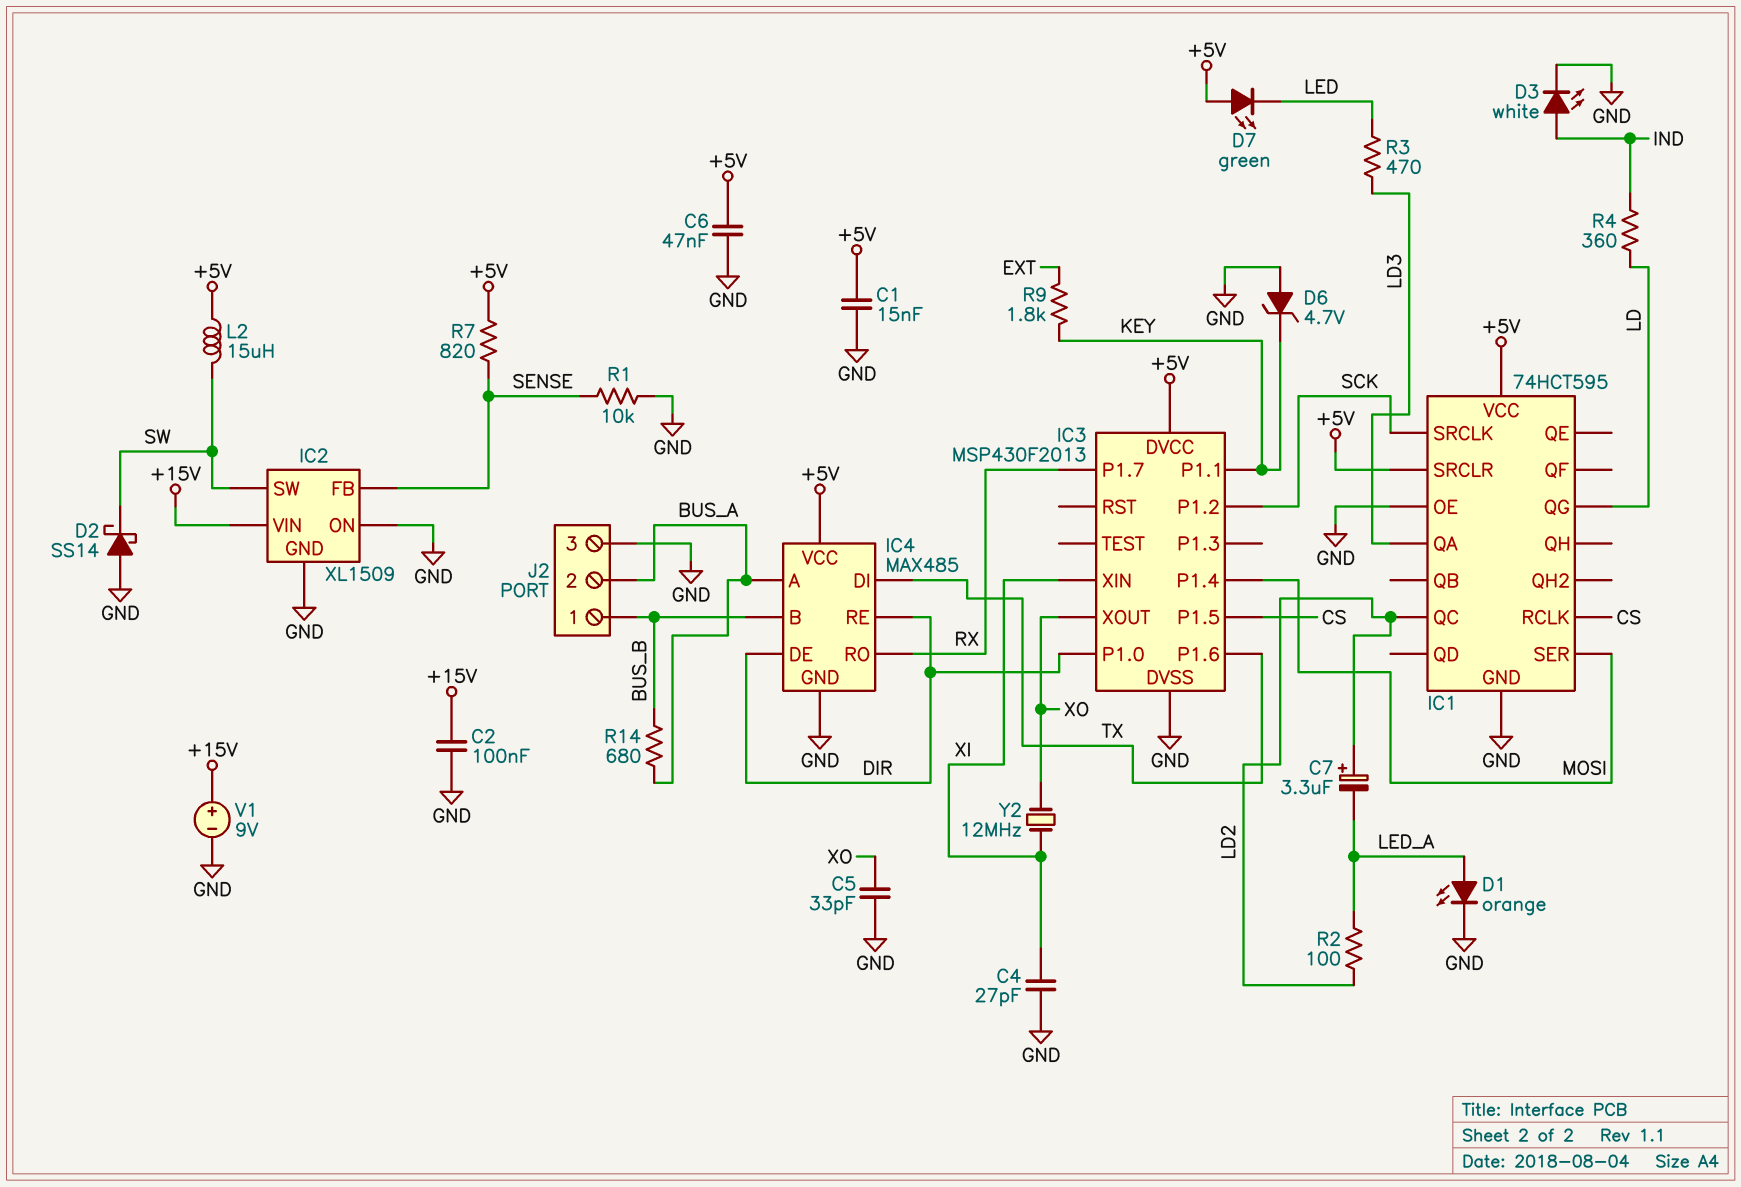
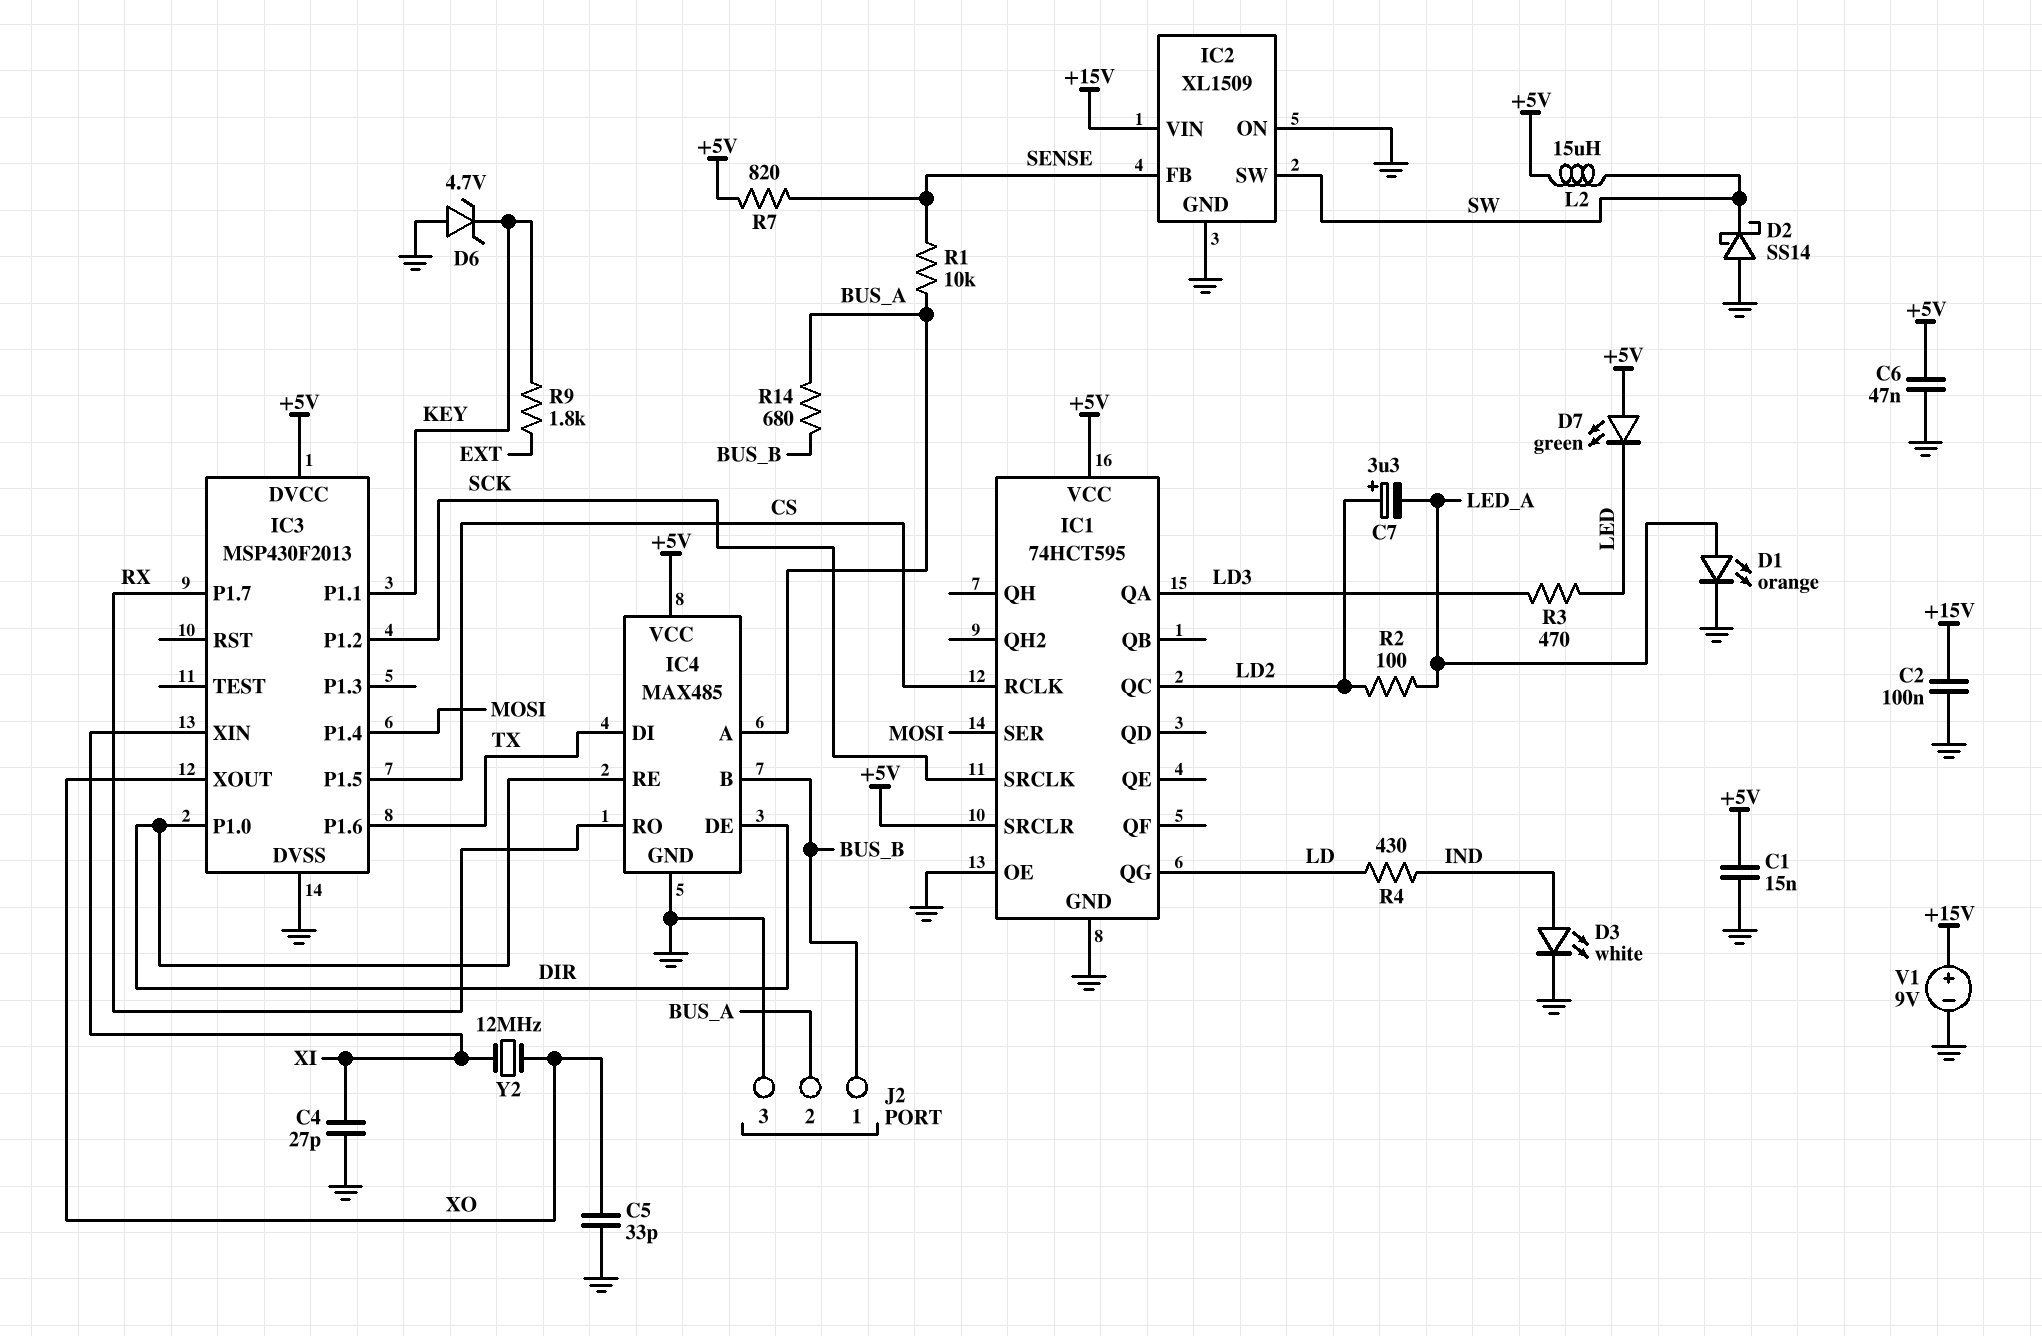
R1: 10k (GND, SENSE) -> 10k (BUS_A, SENSE)
R4: 360 (IND, LD) -> 430 (IND, LD)

